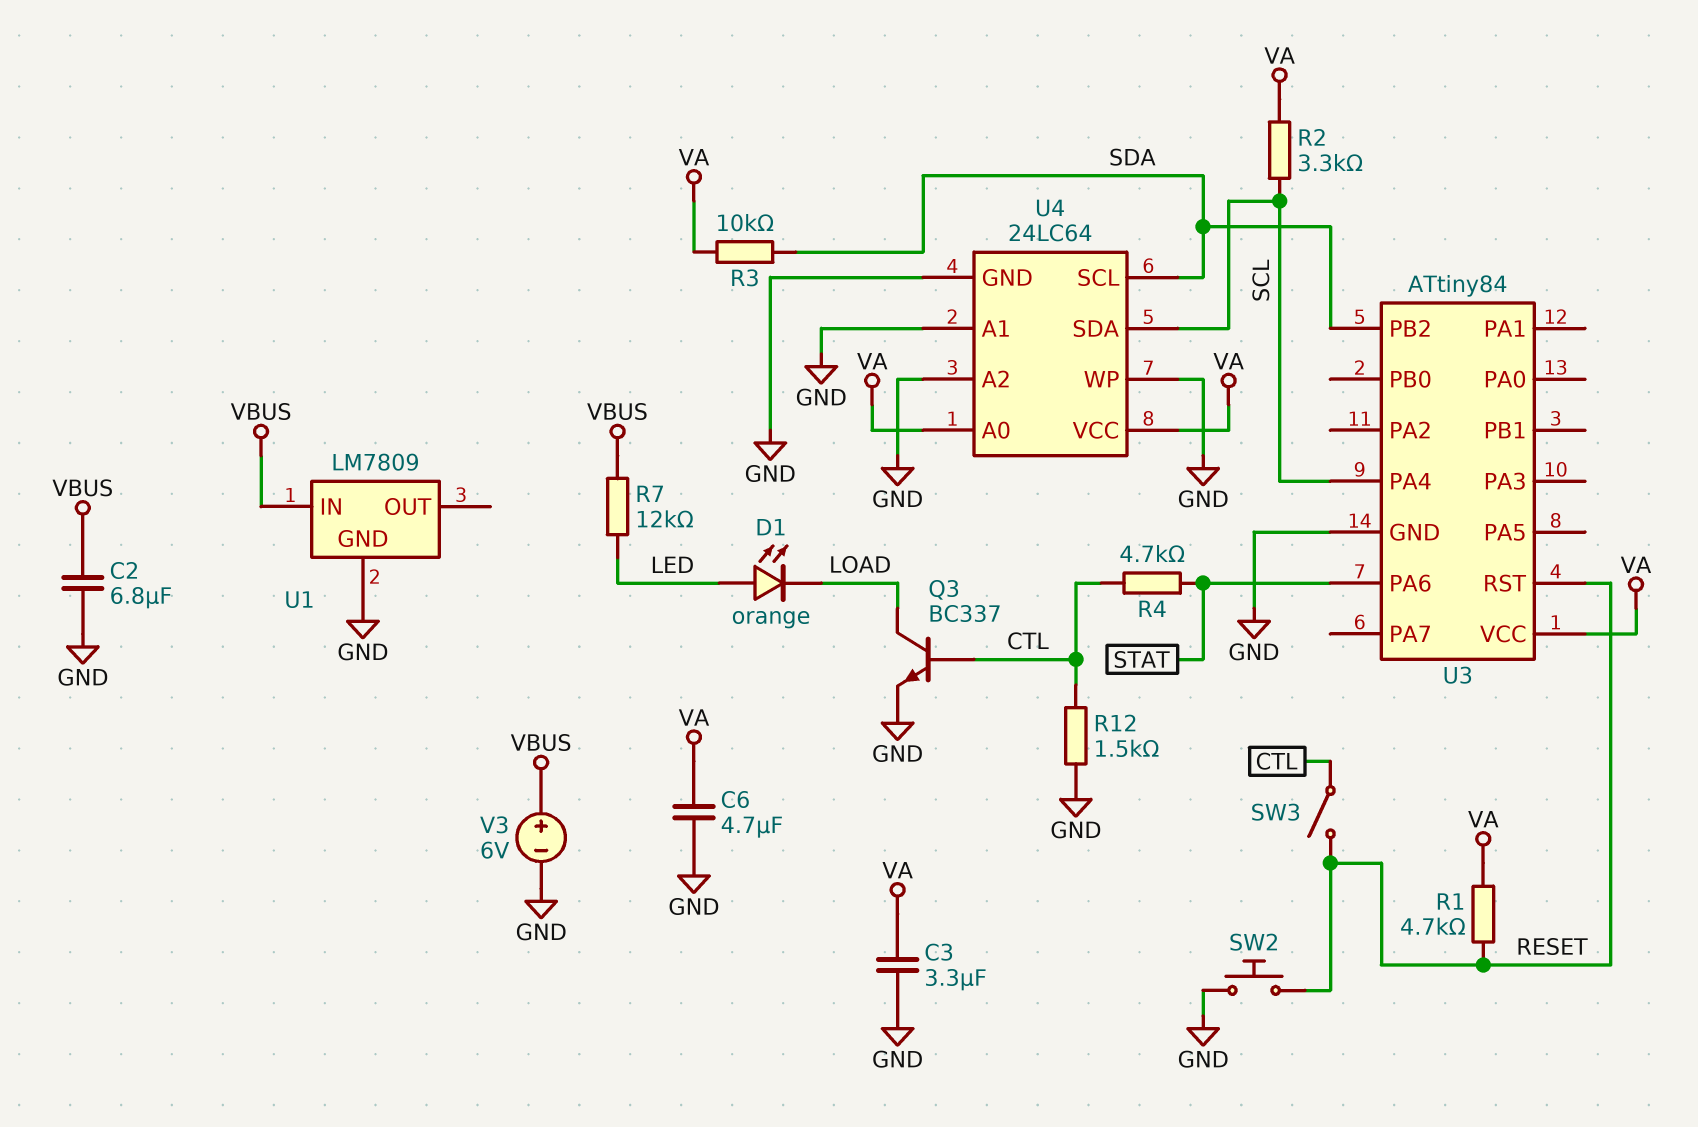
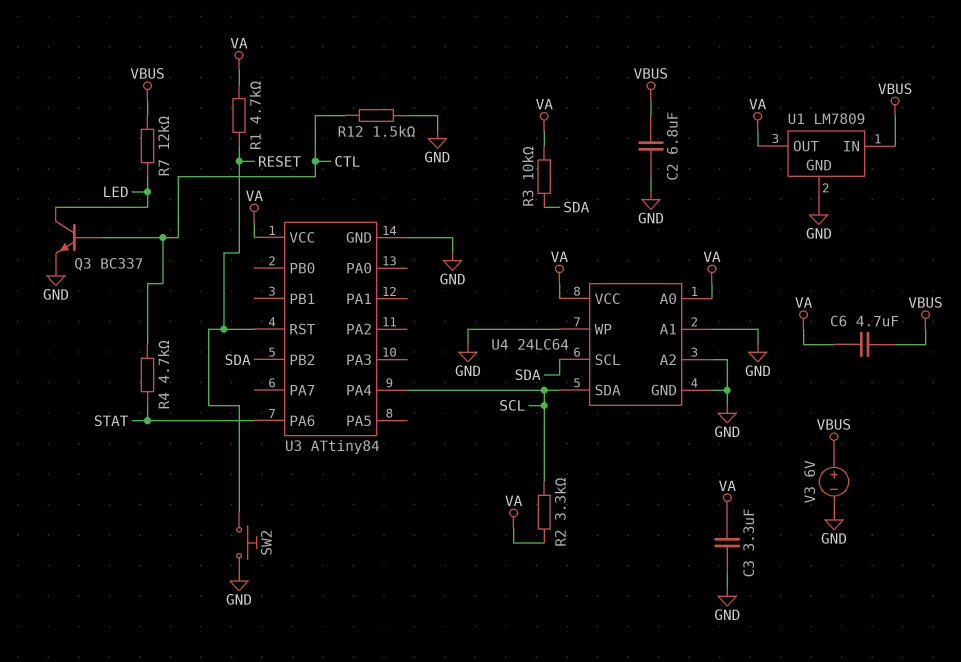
C6: 4.7uF (GND, VA) -> 4.7uF (VA, VBUS)
D1: LED orange (A LED, K LOAD) -> none
Q3: NPN BC337 (B CTL, C LOAD, E GND) -> NPN BC337 (B CTL, C LED, E GND)
SW3: switch (CTL, RESET) -> none
U1 pin OUT: none -> VA

